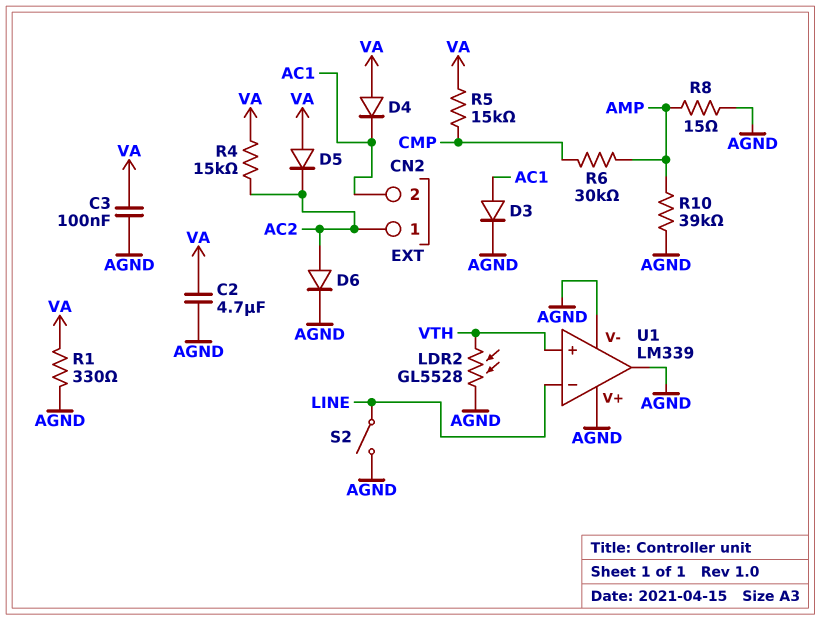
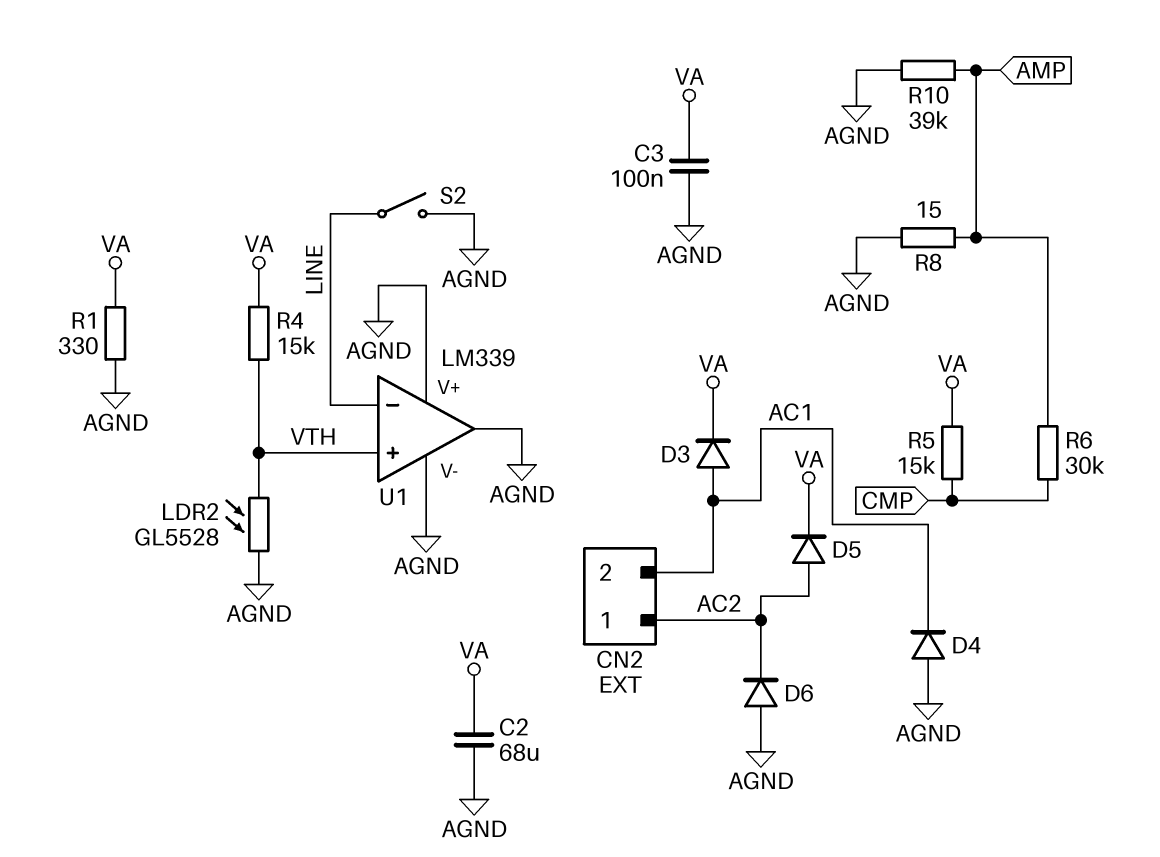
C2: 4.7uF (AGND, VA) -> 68uF (AGND, VA)
D3: diode (A AC1, K AGND) -> diode (A AC1, K VA)
D4: diode (A VA, K AC1) -> diode (A AGND, K AC1)
D5: diode (A VA, K AC2) -> diode (A AC2, K VA)
D6: diode (A AC2, K AGND) -> diode (A AGND, K AC2)
R4: 15k (AC2, VA) -> 15k (VA, VTH)

